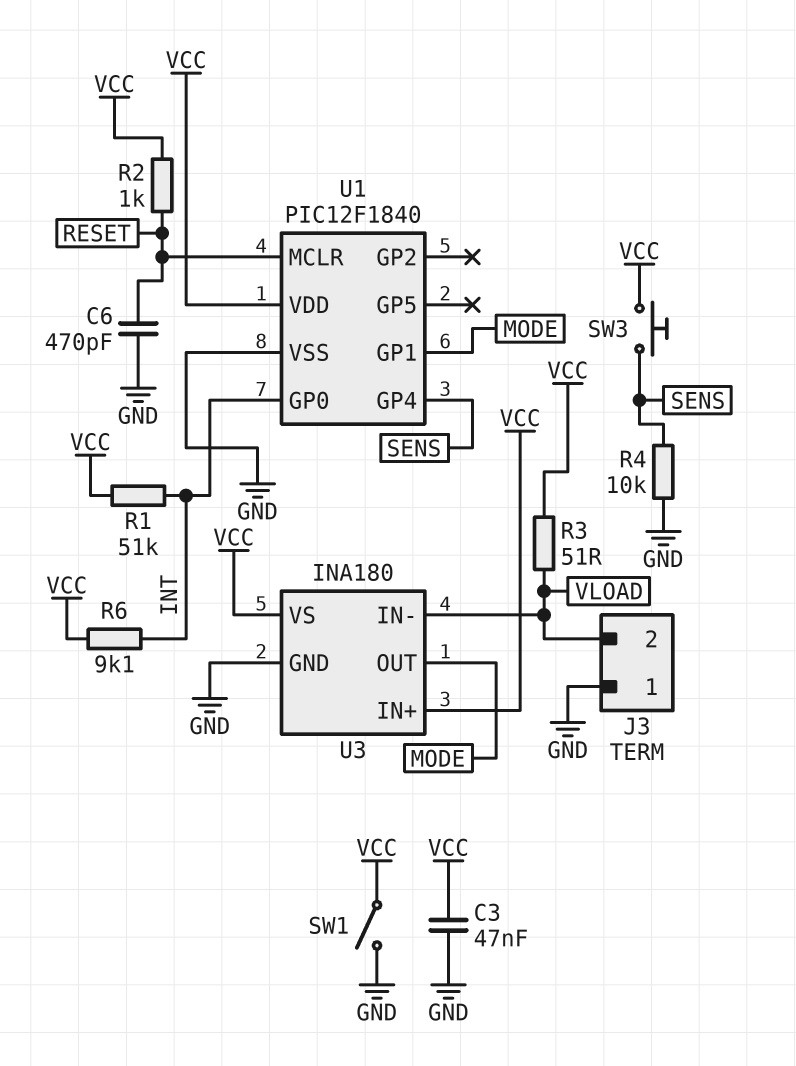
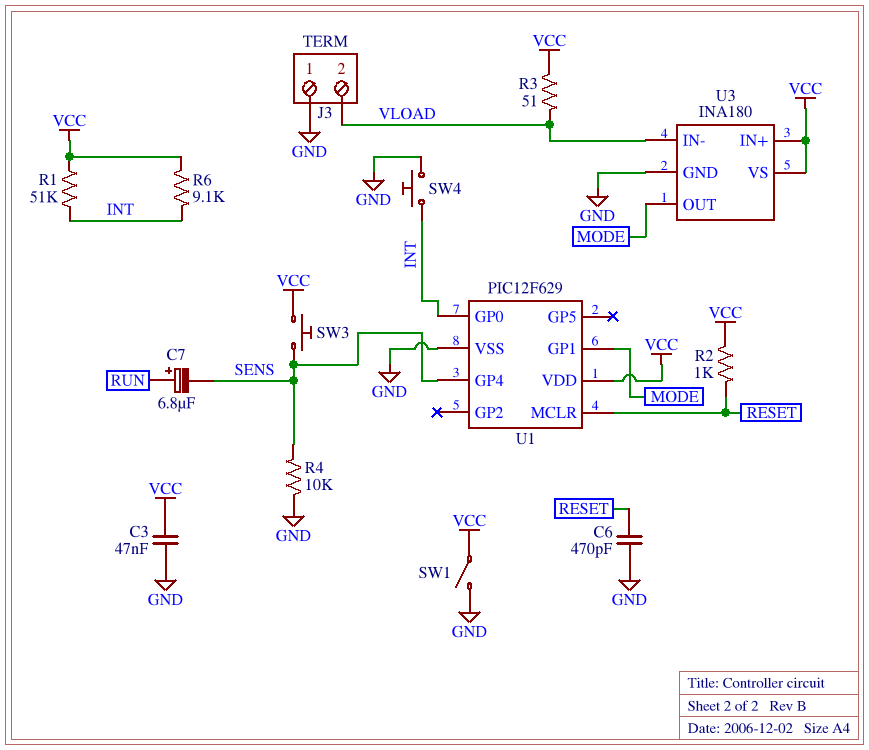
C7: none -> 6.8uF (plus RUN, minus SENS)
SW4: none -> button (GND, INT)
U1: PIC12F1840 -> PIC12F629

